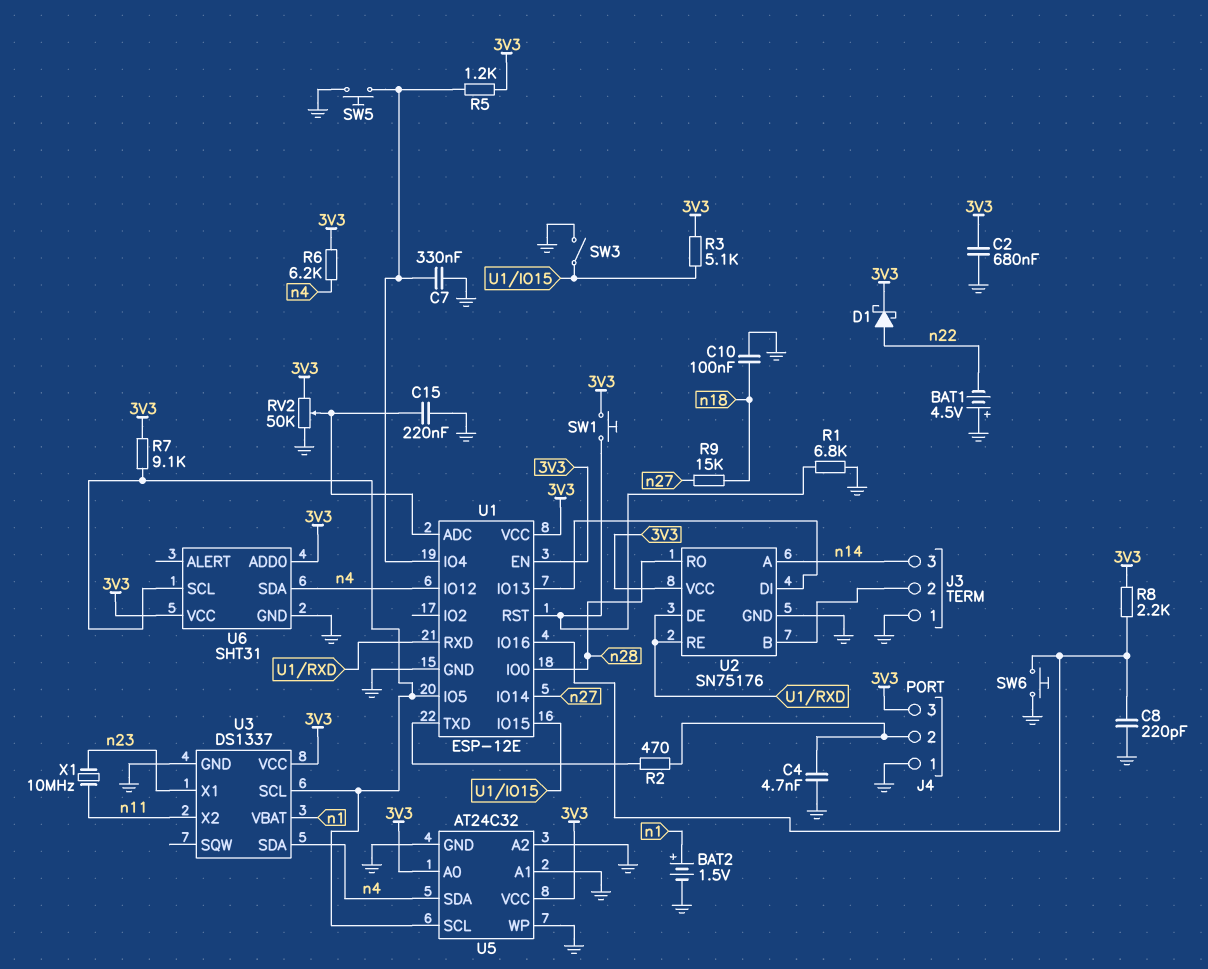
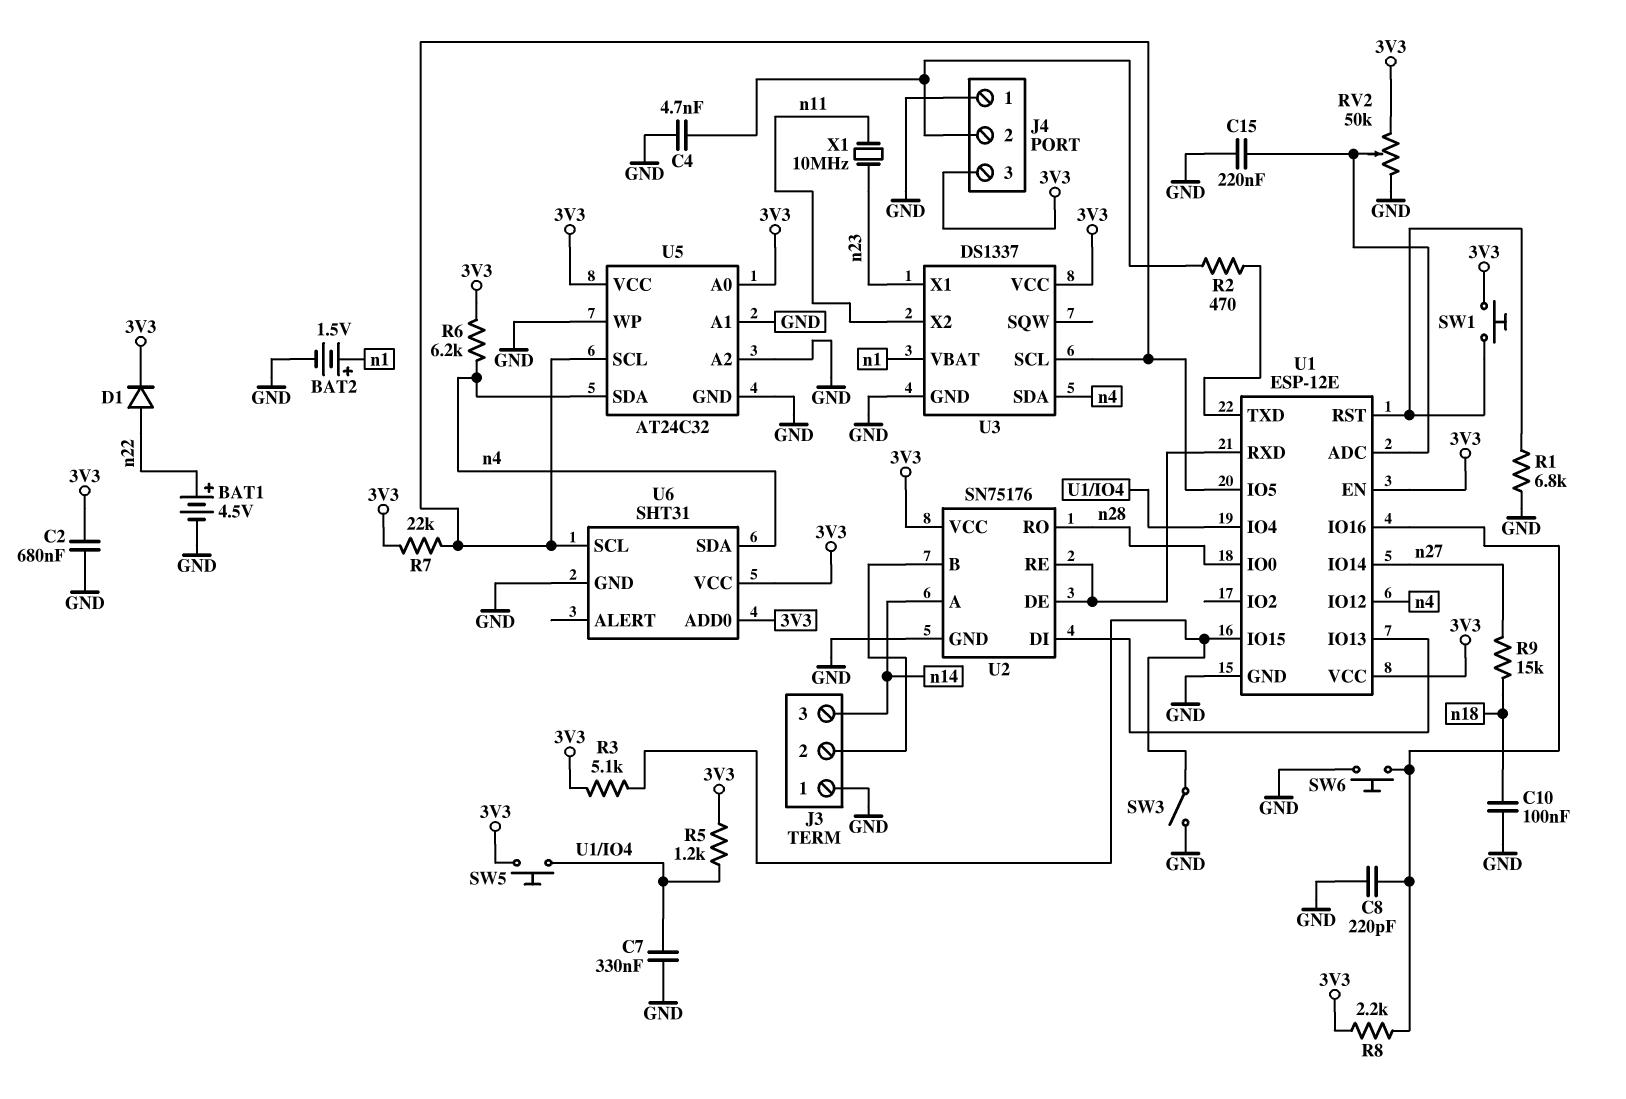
BAT1: 4.5V (plus GND, minus n22) -> 4.5V (plus n22, minus GND)
D1: schottky (A n22, K 3V3) -> diode (A n22, K 3V3)
R7: 9.1k (3V3, U1/IO5) -> 22k (3V3, U1/IO5)
SW5: button (GND, U1/IO4) -> button (3V3, U1/IO4)

